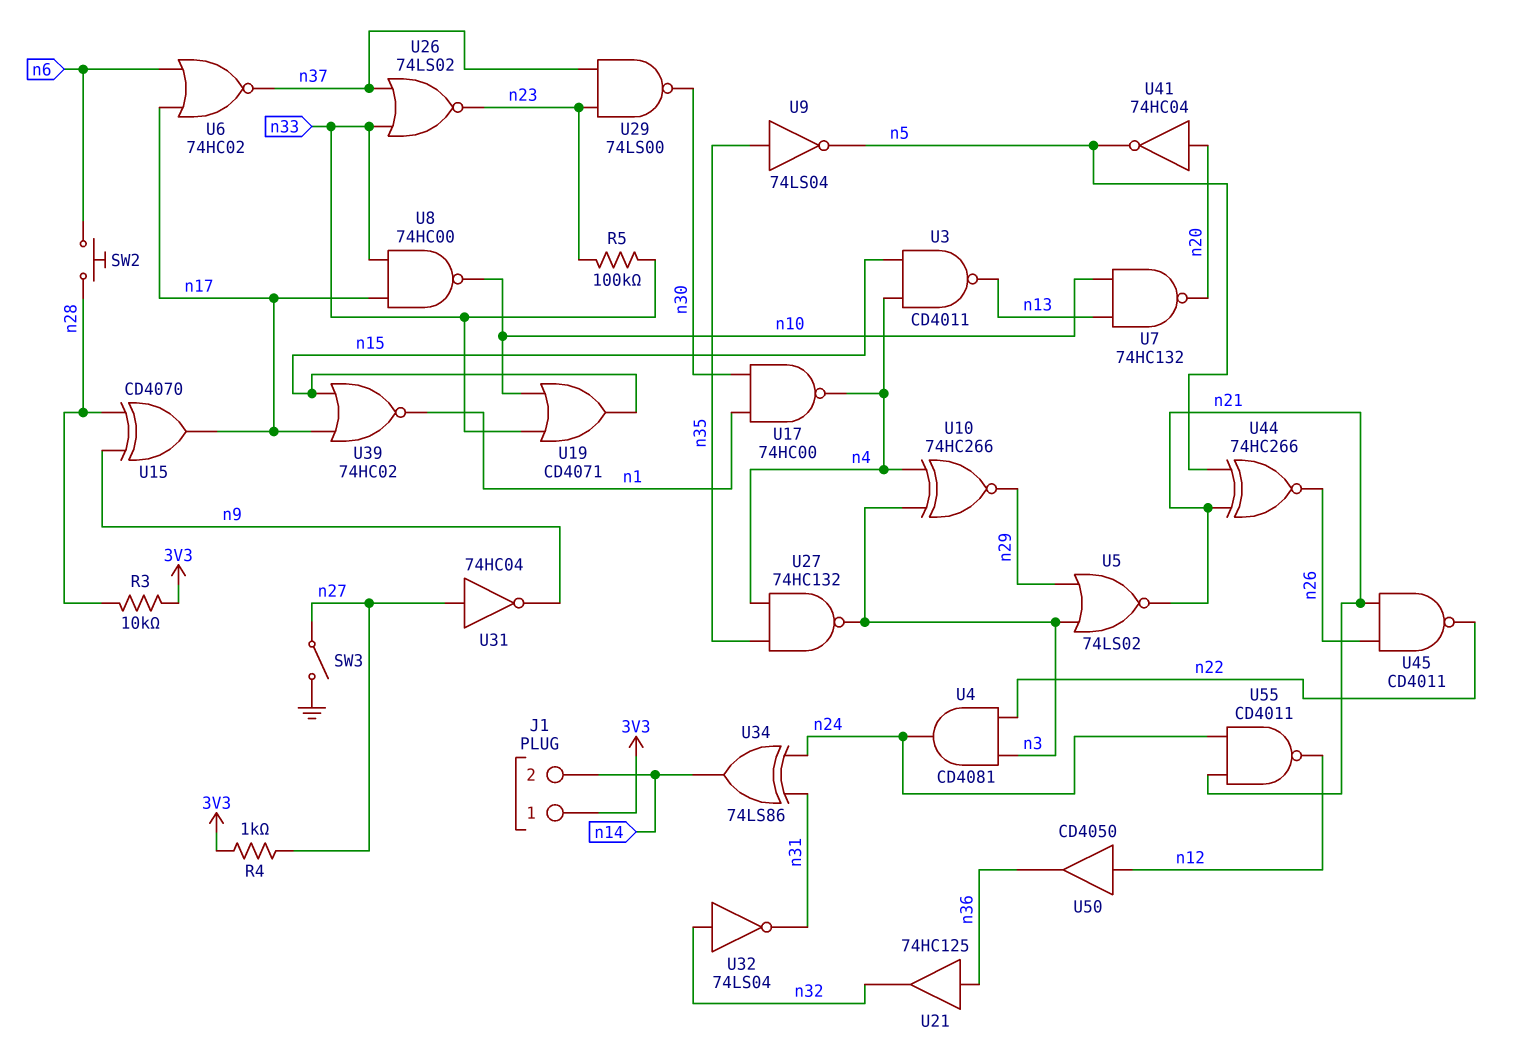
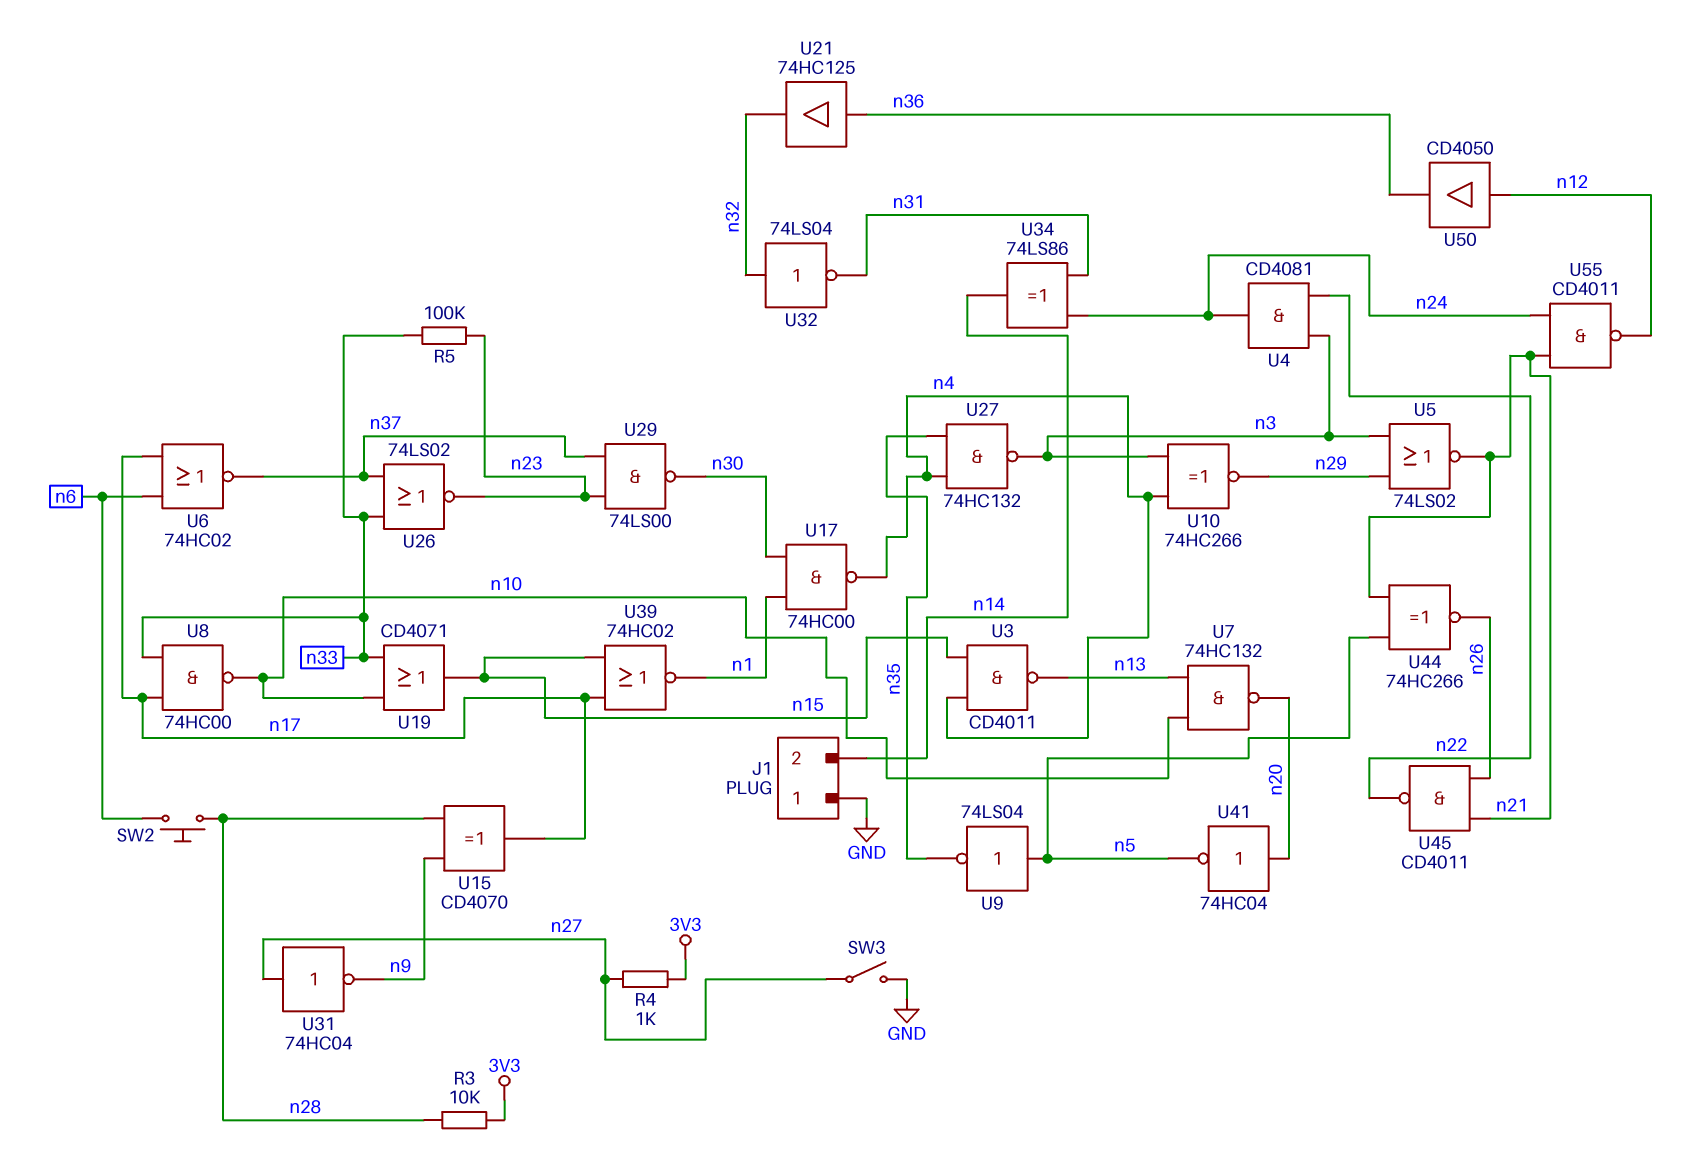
J1 pin 1: 3V3 -> GND
U9: NOT 74LS04 (in n35, out n5) -> NOT 74LS04 (in n5, out n35)

